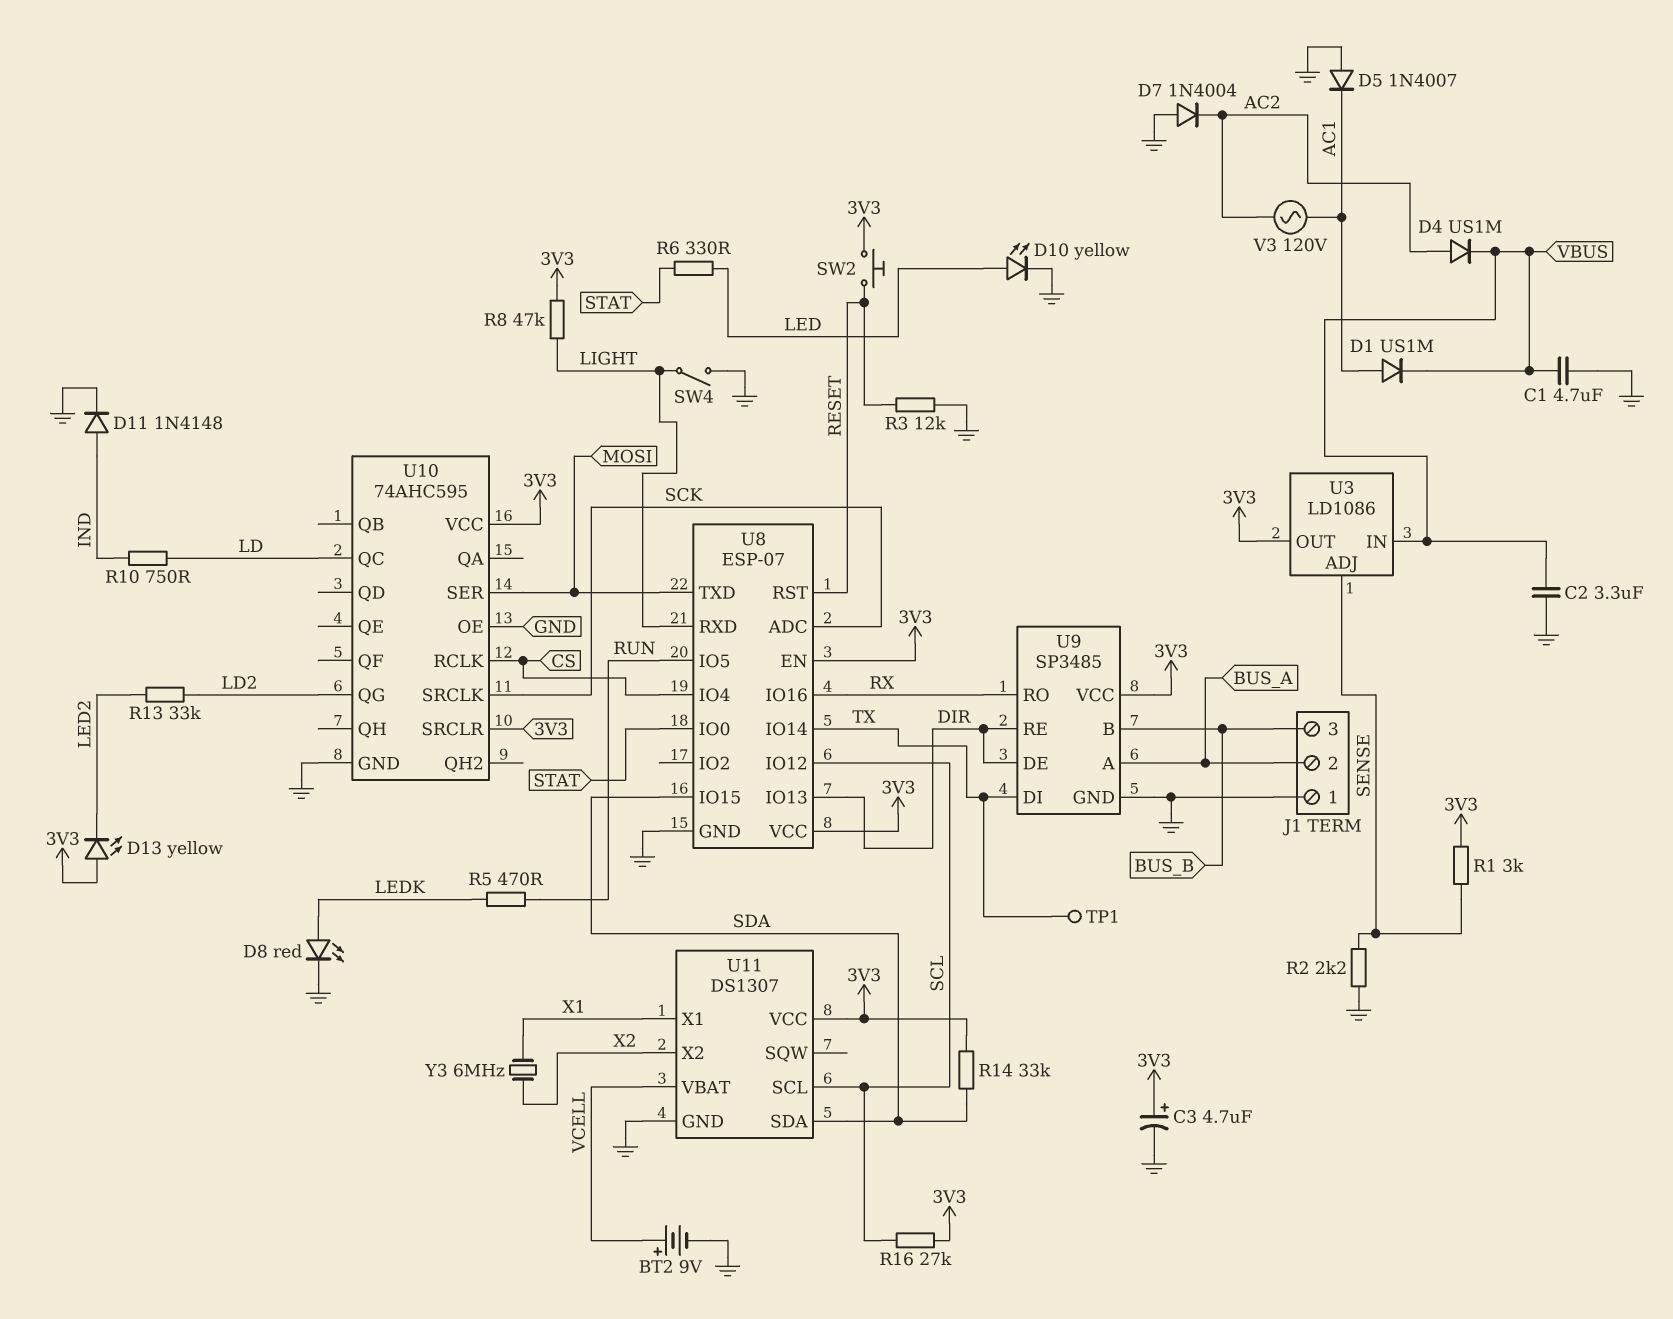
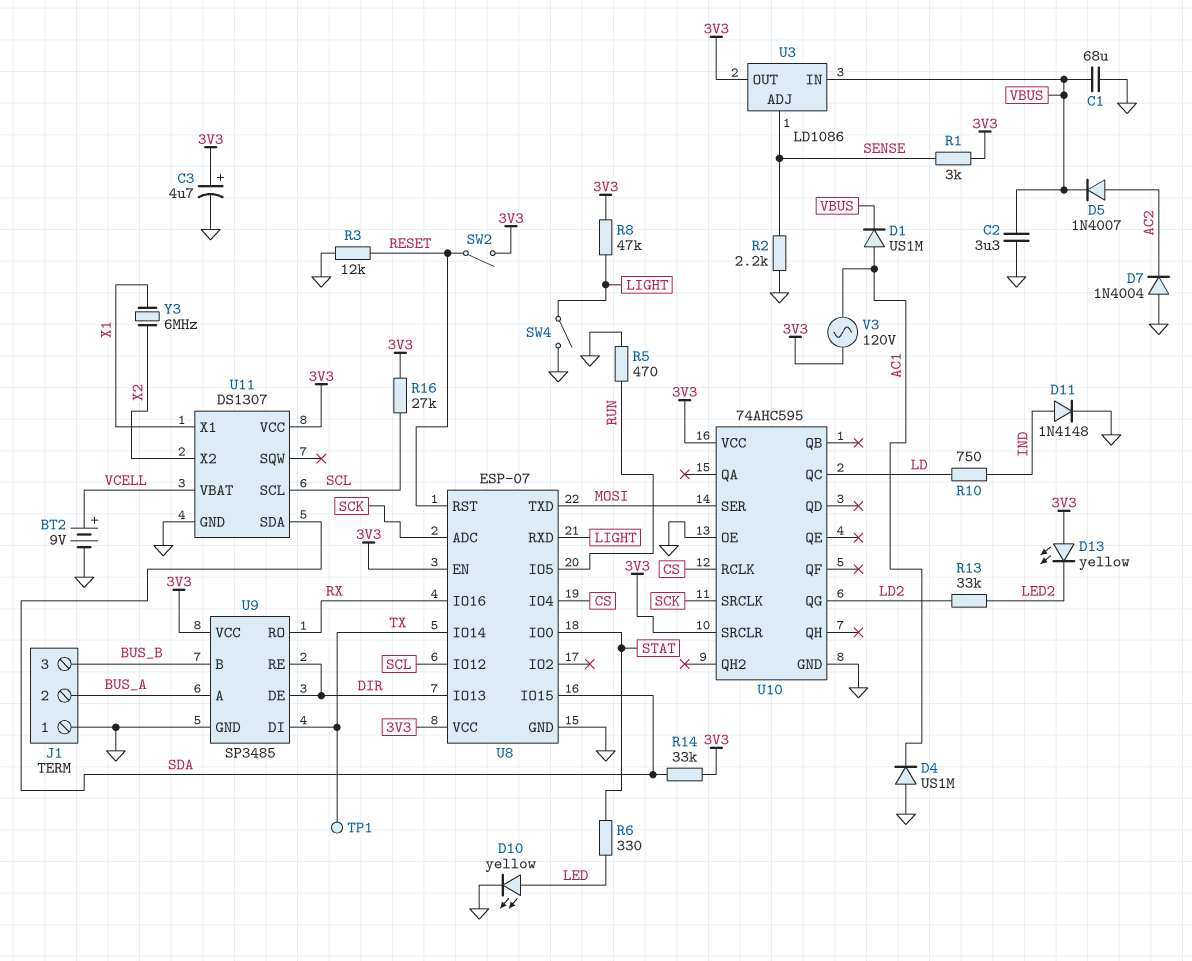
C1: 4.7uF (GND, VBUS) -> 68uF (GND, VBUS)
D4: diode US1M (A AC2, K VBUS) -> diode US1M (A GND, K AC1)
D5: diode 1N4007 (A GND, K AC1) -> diode 1N4007 (A AC2, K VBUS)
D8: LED red (A LEDK, K GND) -> none
R5: 470 (LEDK, RUN) -> 470 (GND, RUN)
SW2: button (3V3, RESET) -> switch (3V3, RESET)
V3: AC 120V (AC1, AC2) -> AC 120V (3V3, AC1)

